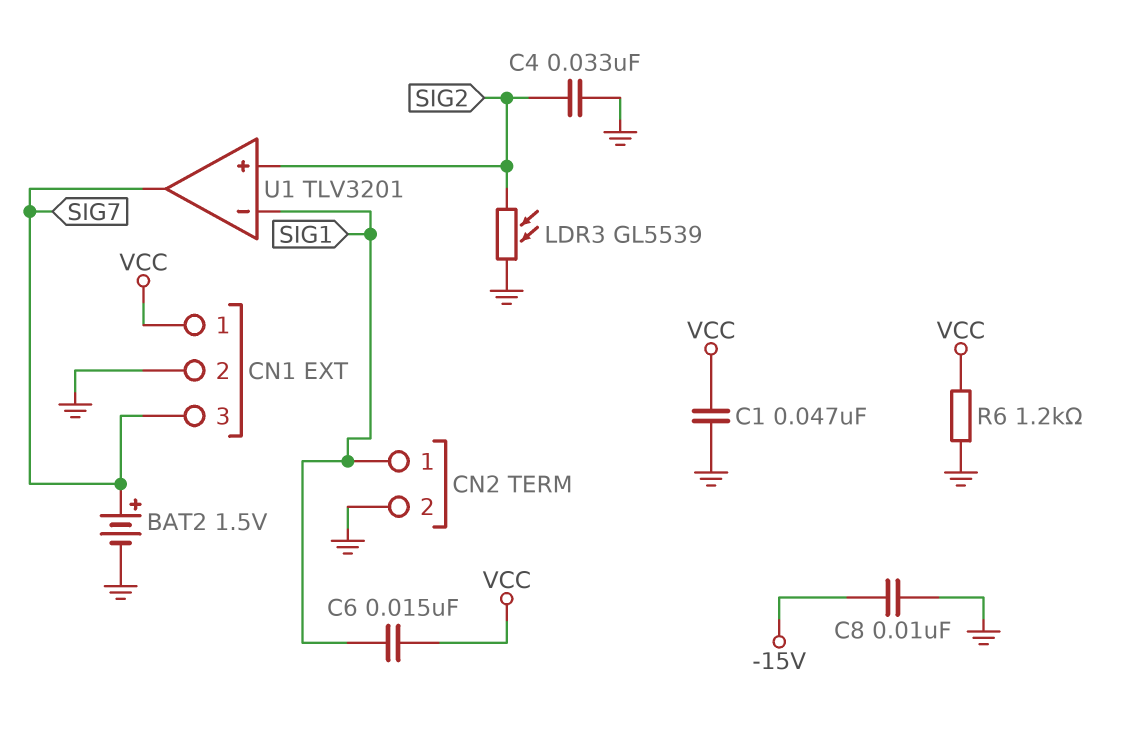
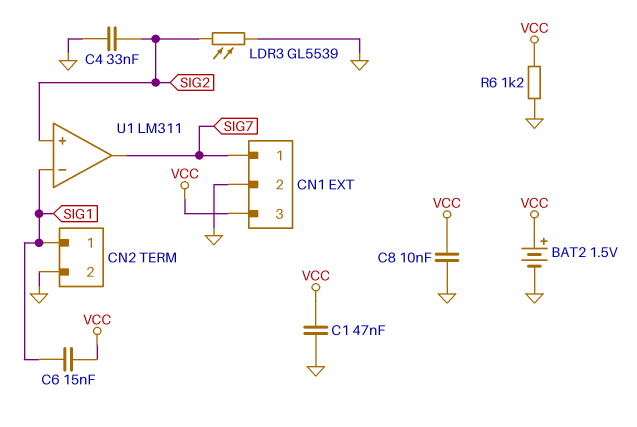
BAT2: 1.5V (plus SIG7, minus GND) -> 1.5V (plus VCC, minus GND)
C8: 10nF (-15V, GND) -> 10nF (GND, VCC)
CN1 pin 1: VCC -> SIG7
CN1 pin 3: SIG7 -> VCC
U1: TLV3201 -> LM311

